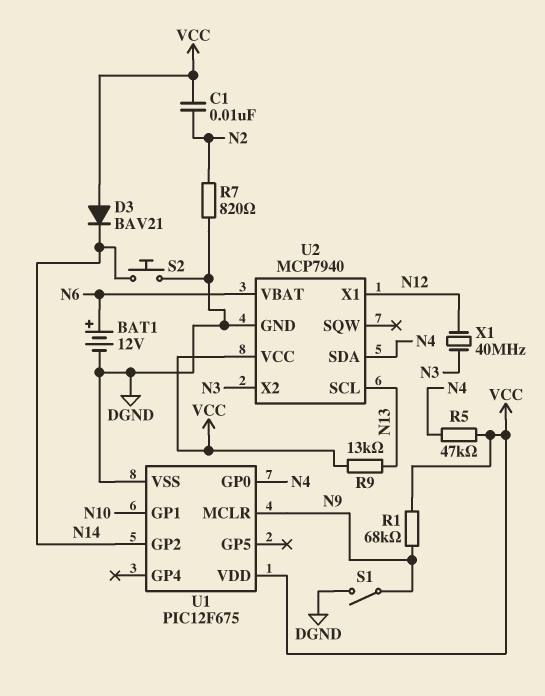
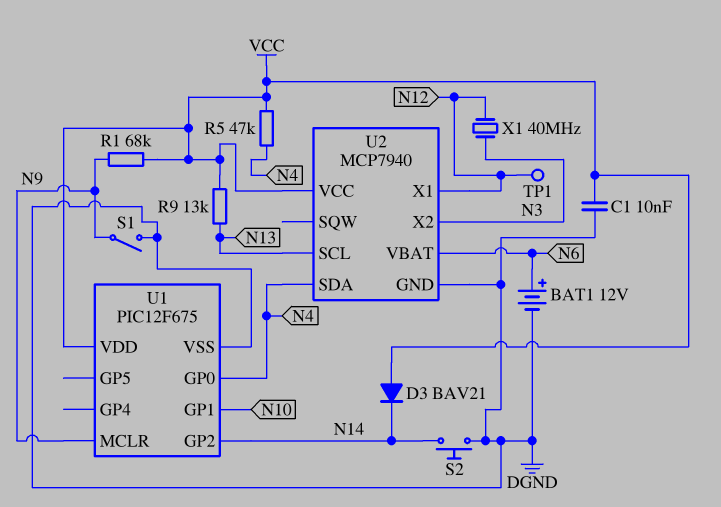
C1: 10nF (N2, VCC) -> 10nF (DGND, VCC)
R7: 820 (DGND, N2) -> none
TP1: none -> test point (N12)

